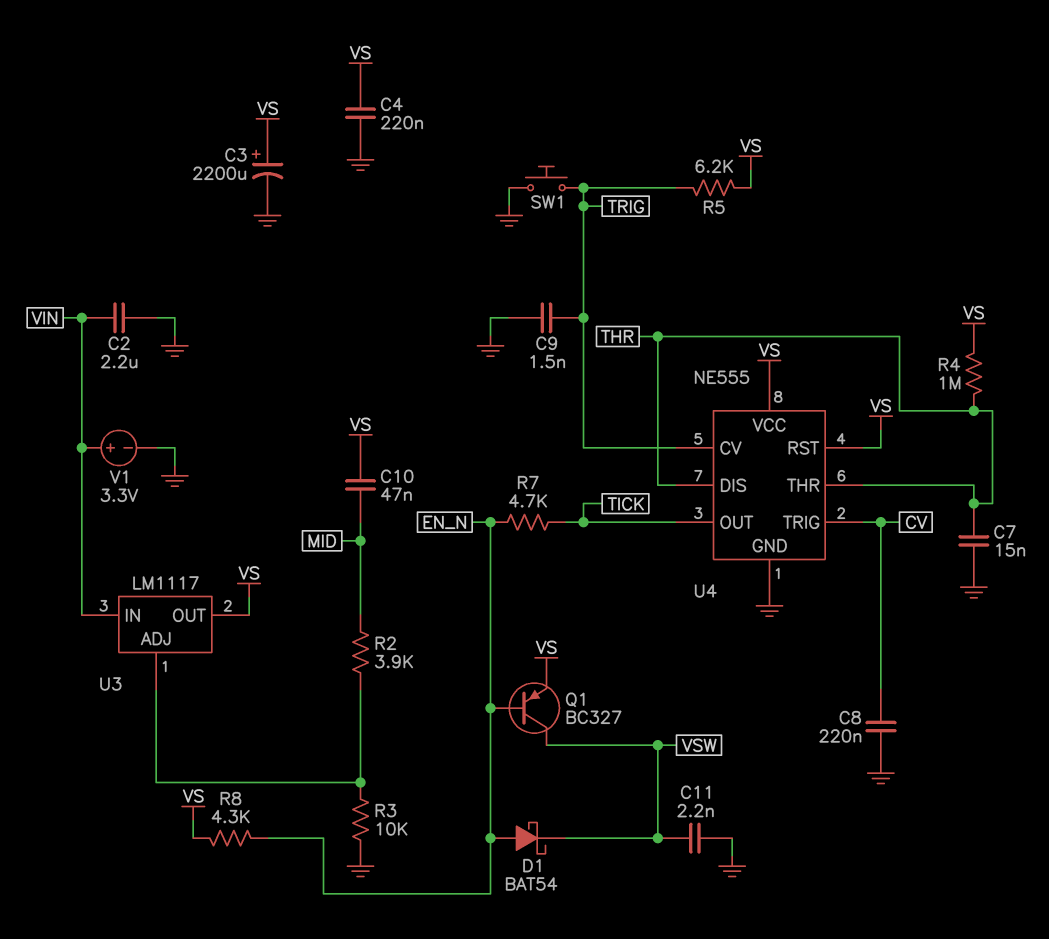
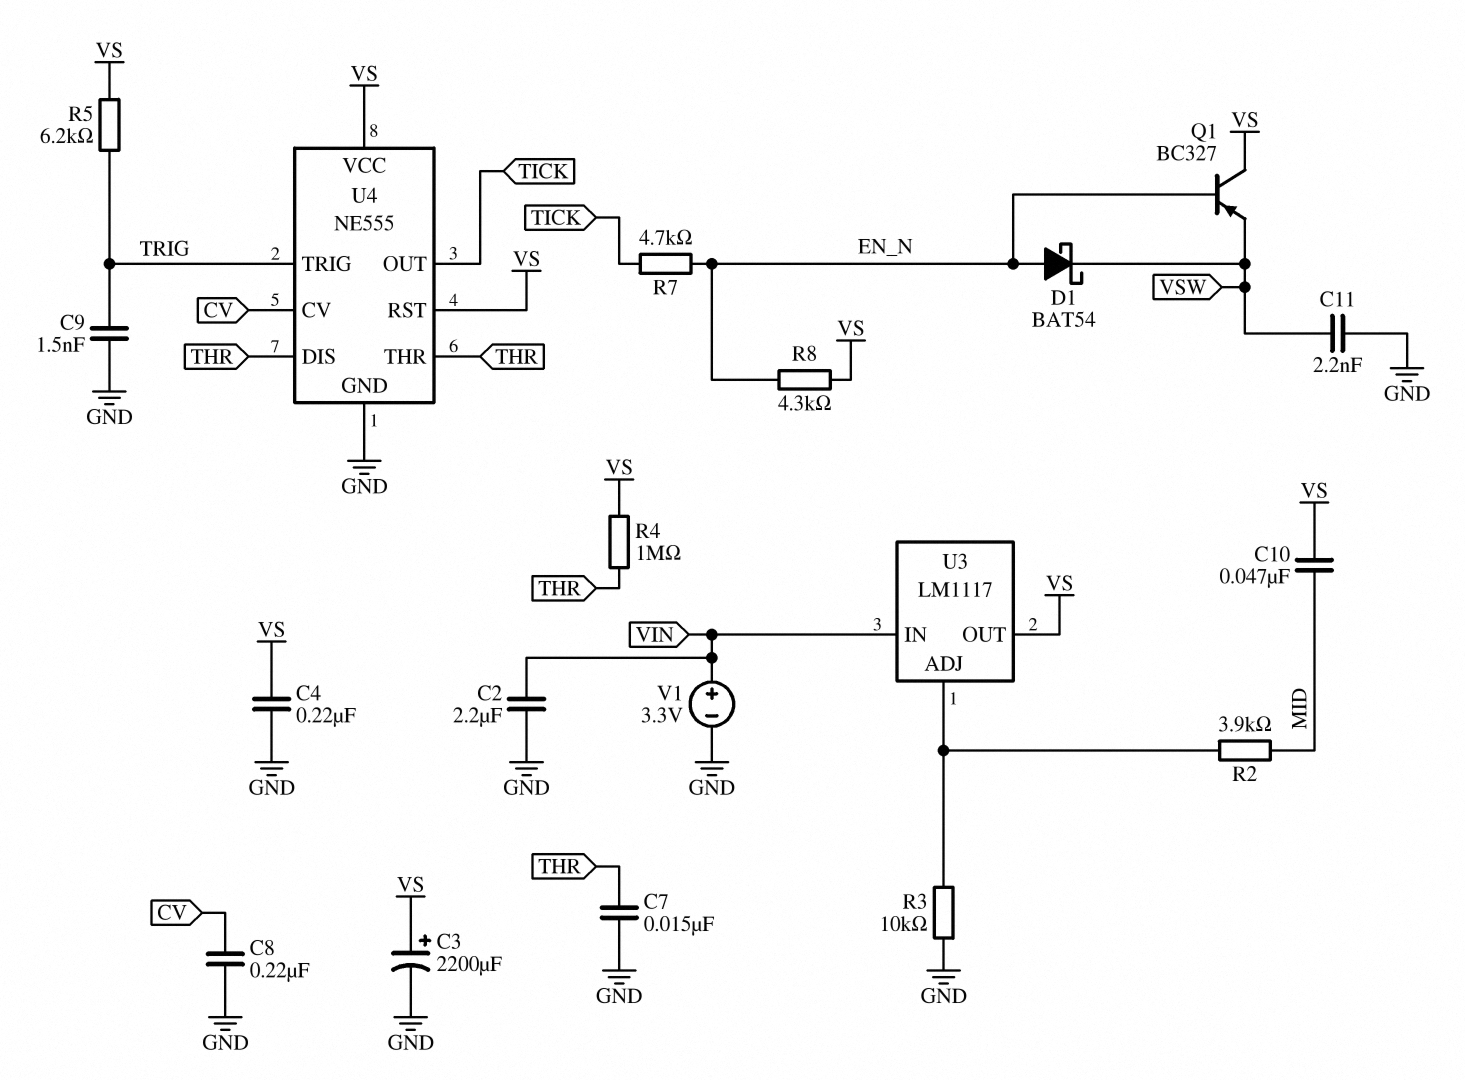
Q1: PNP BC327 (B EN_N, C VSW, E VS) -> PNP BC327 (B EN_N, C VS, E VSW)
SW1: button (GND, TRIG) -> none
U4 pin CV: TRIG -> CV
U4 pin TRIG: CV -> TRIG

